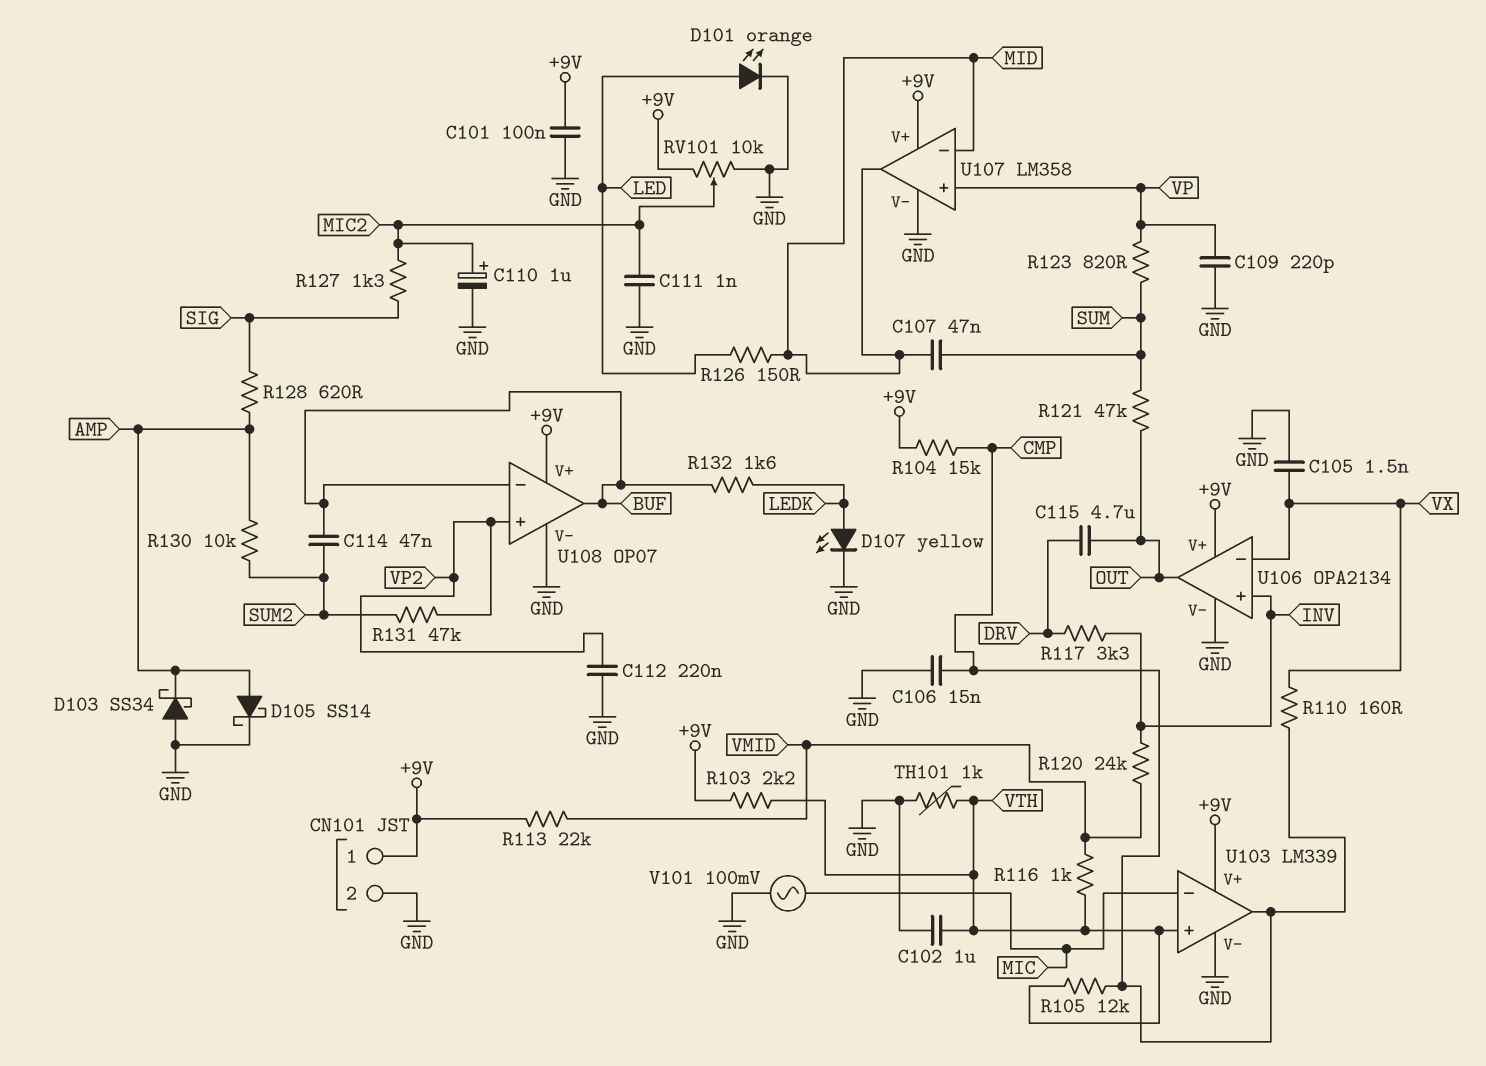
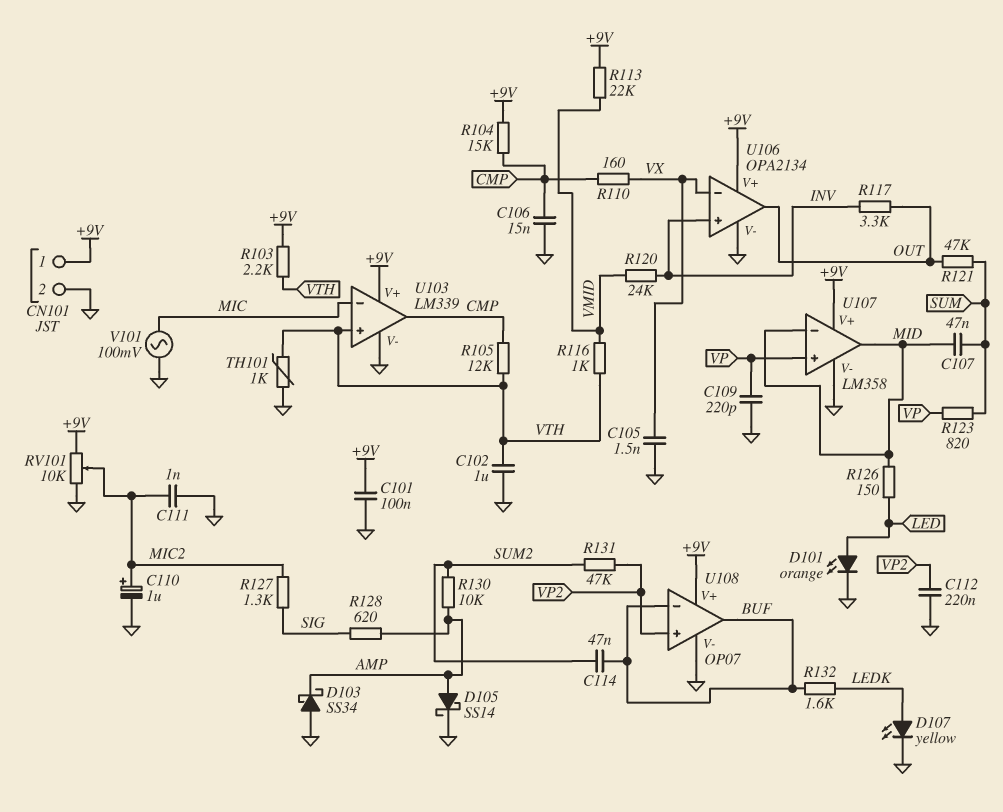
C115: 4.7uF (DRV, OUT) -> none
R117: 3.3k (DRV, INV) -> 3.3k (INV, OUT)

